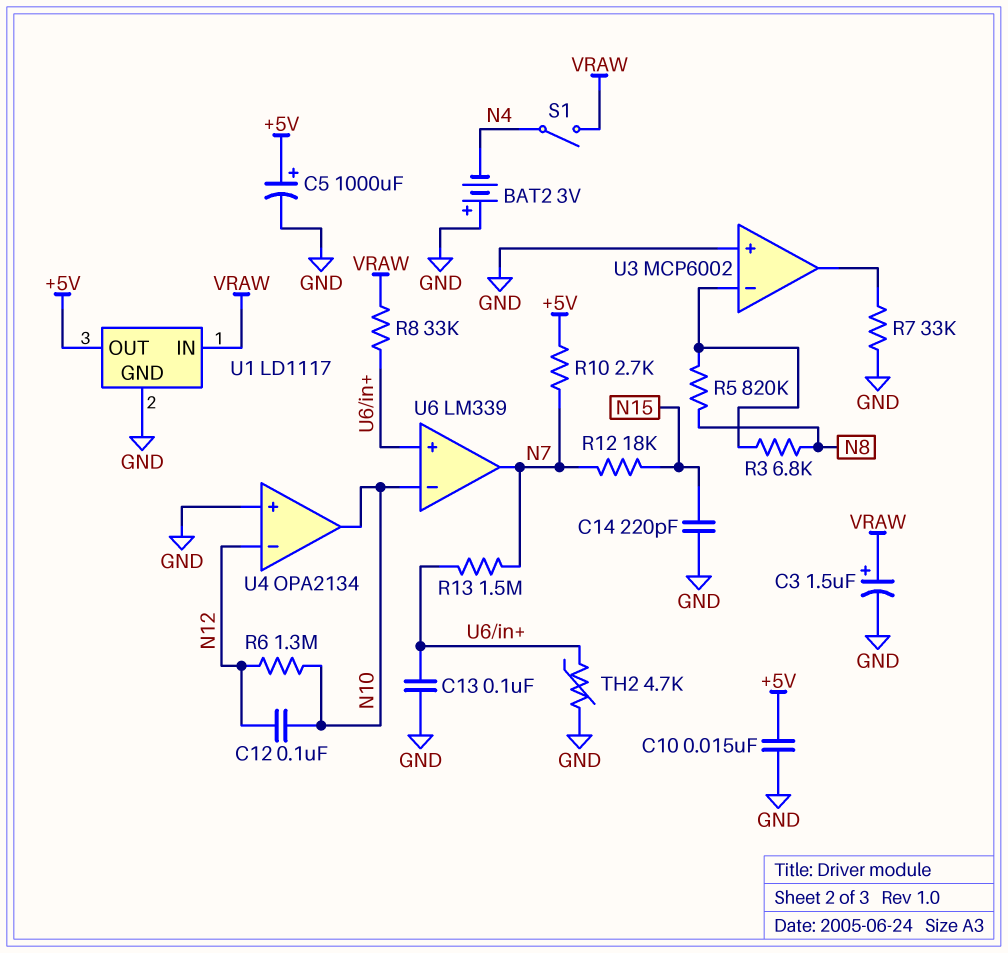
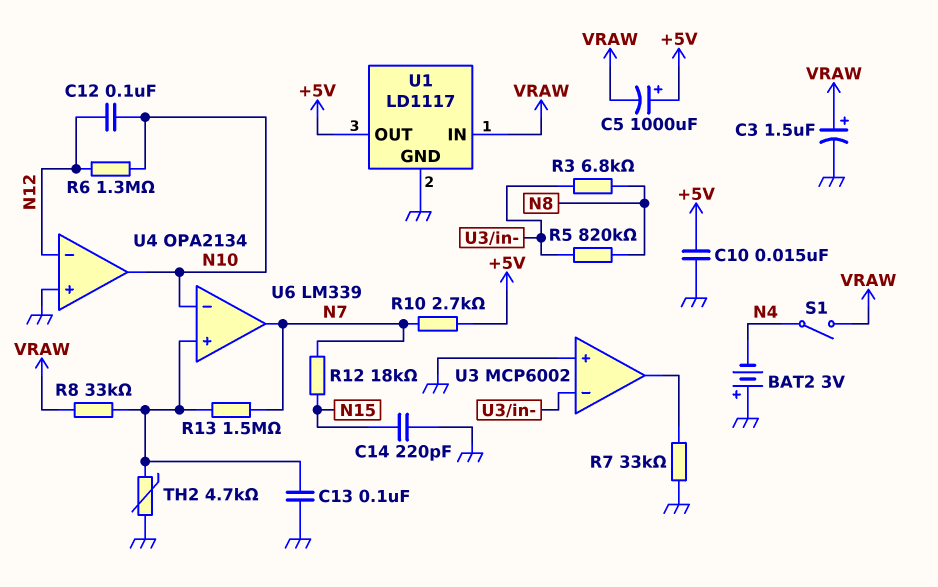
C5: 1000uF (plus +5V, minus GND) -> 1000uF (plus +5V, minus VRAW)

